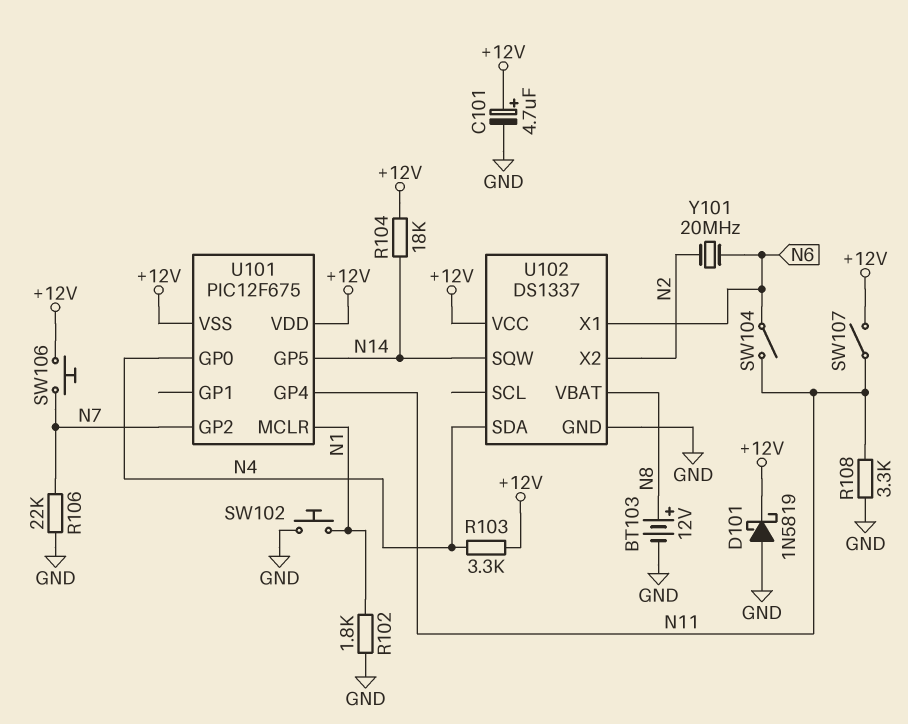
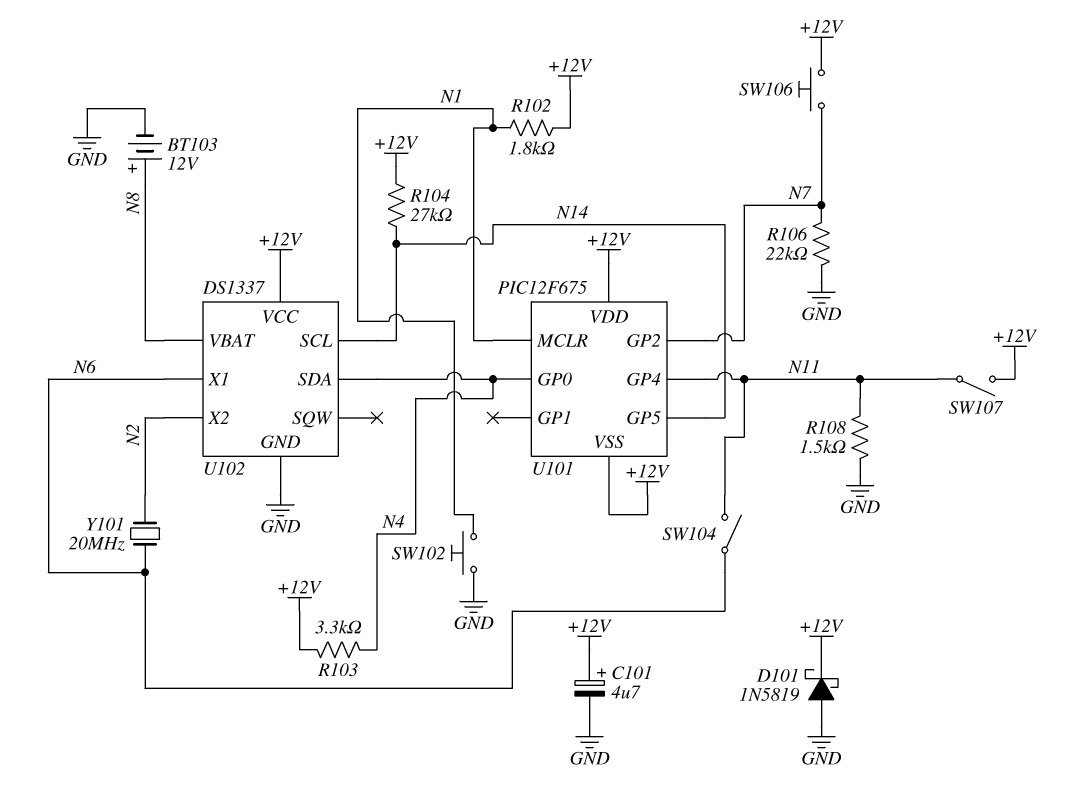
R102: 1.8k (GND, N1) -> 1.8k (+12V, N1)
R104: 18k (+12V, N14) -> 27k (+12V, N14)
R108: 3.3k (GND, N11) -> 1.5k (GND, N11)
U102 pin SCL: none -> N14
U102 pin SQW: N14 -> none

